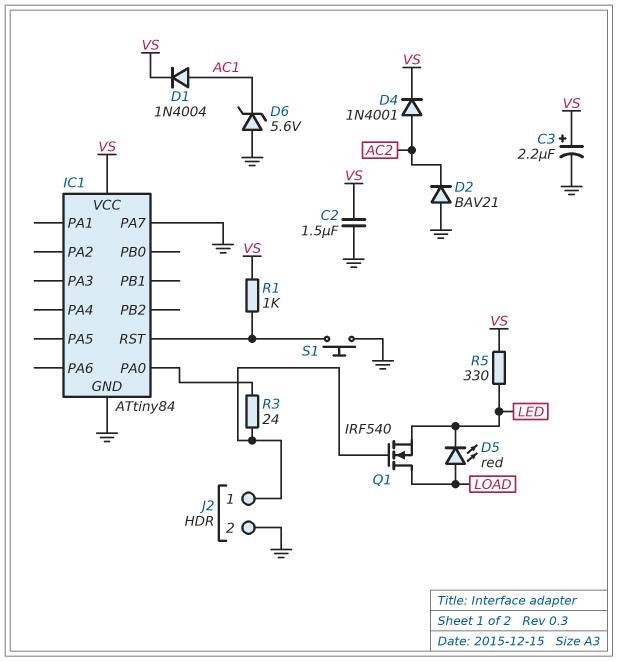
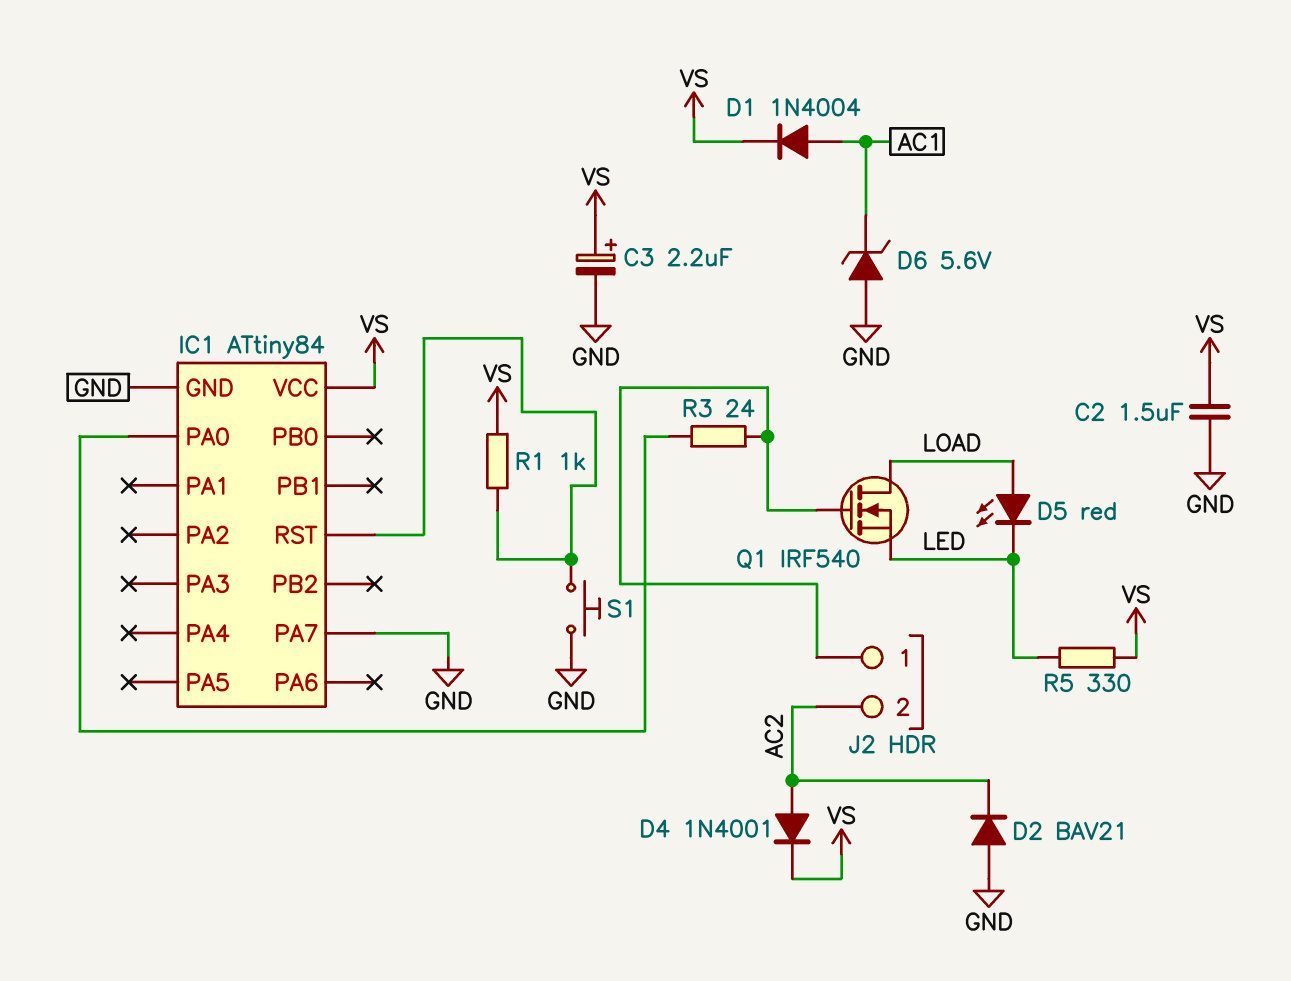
J2 pin 2: GND -> AC2

